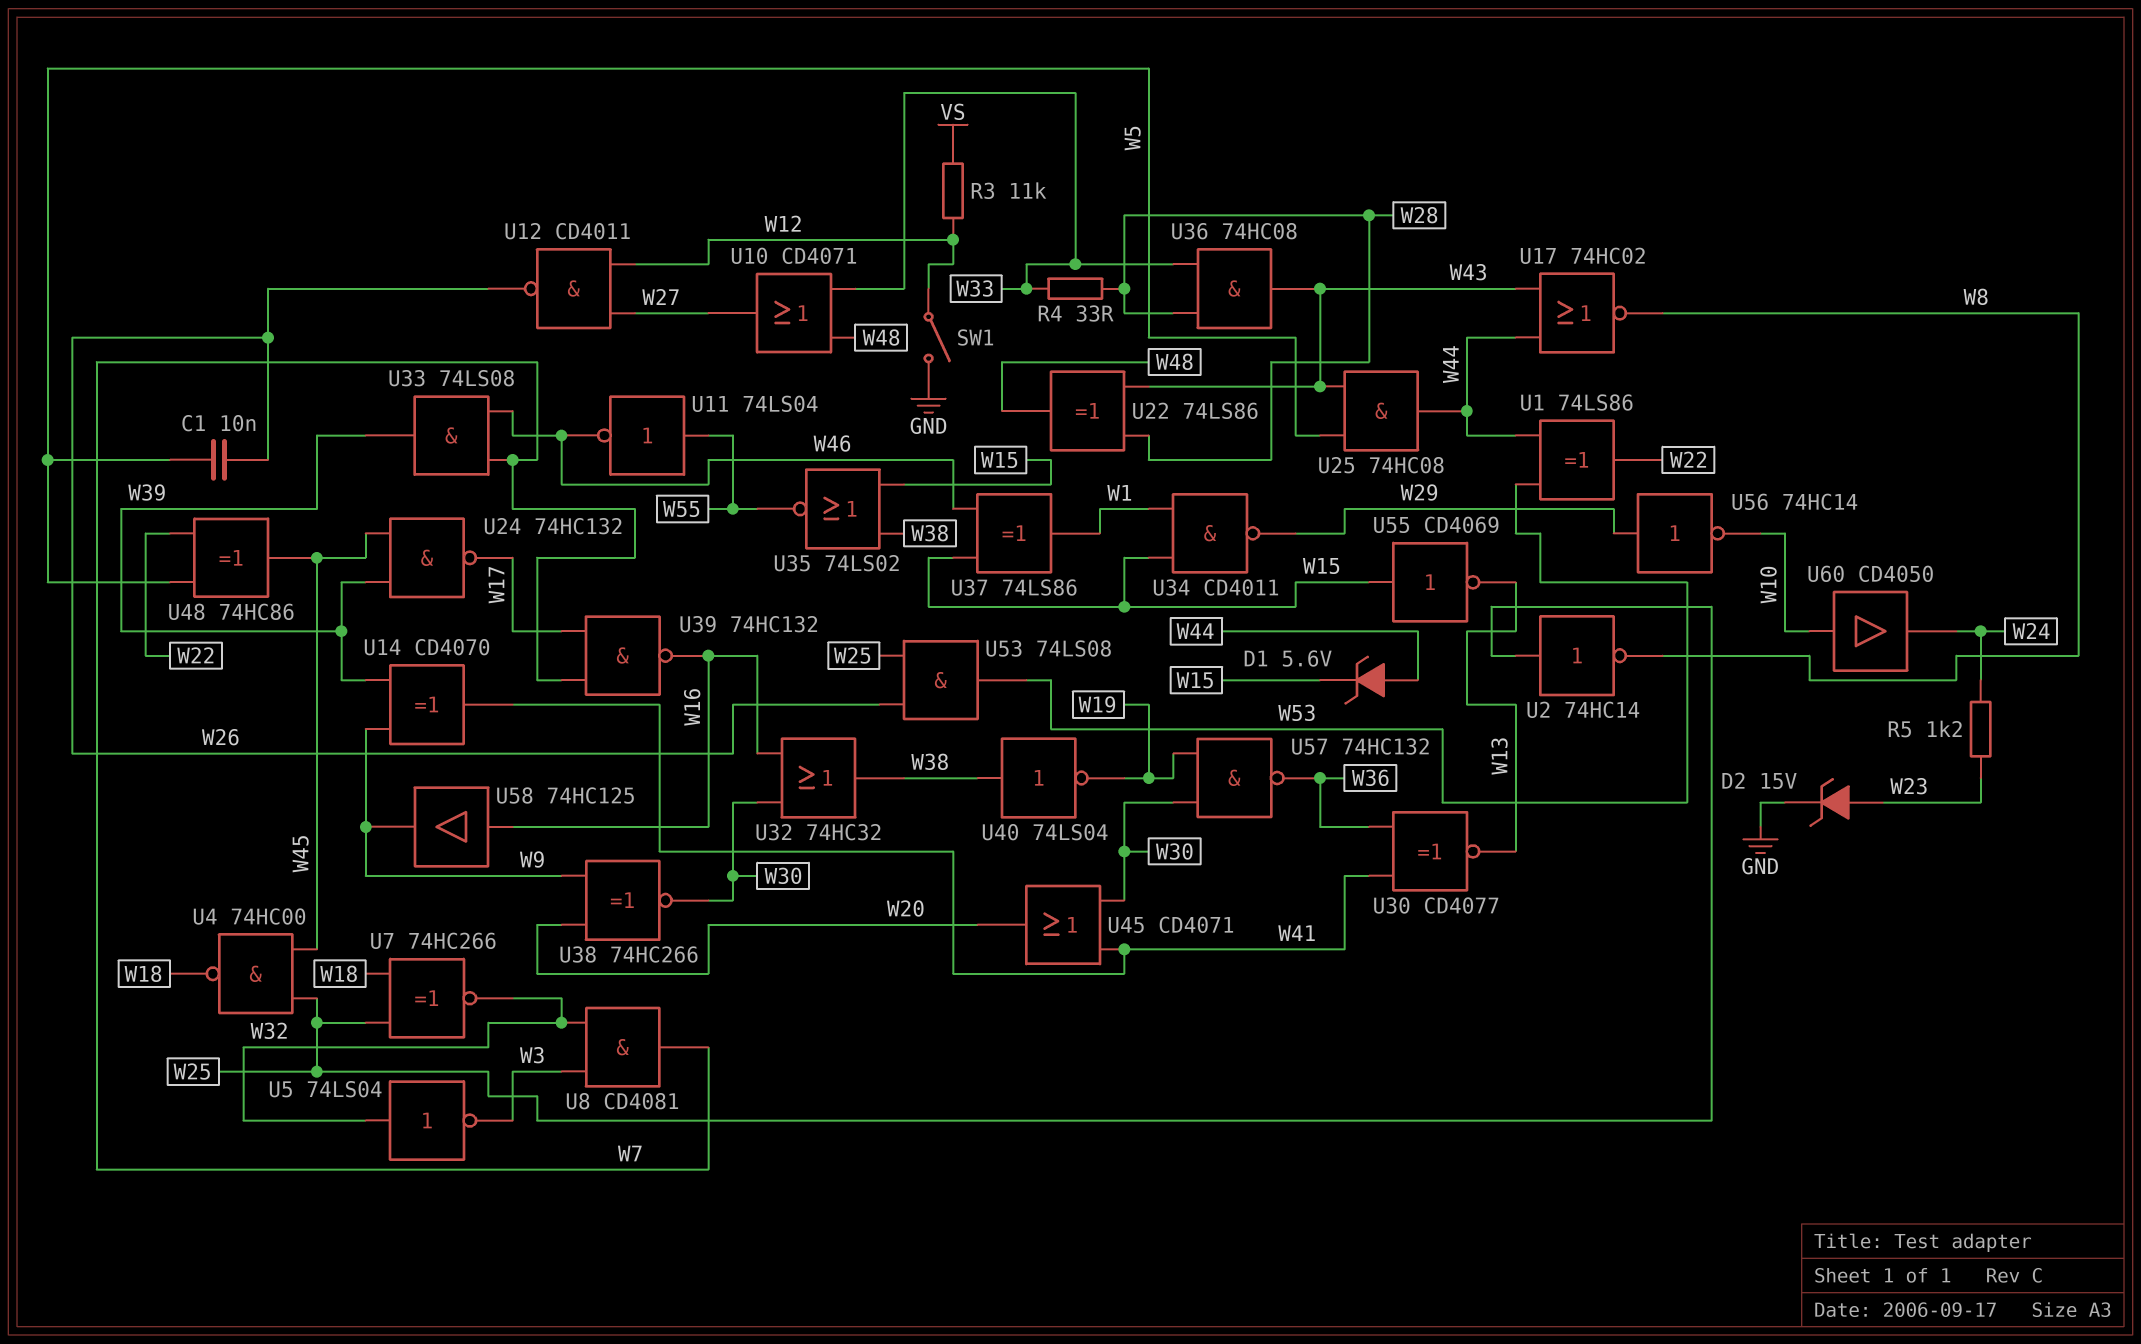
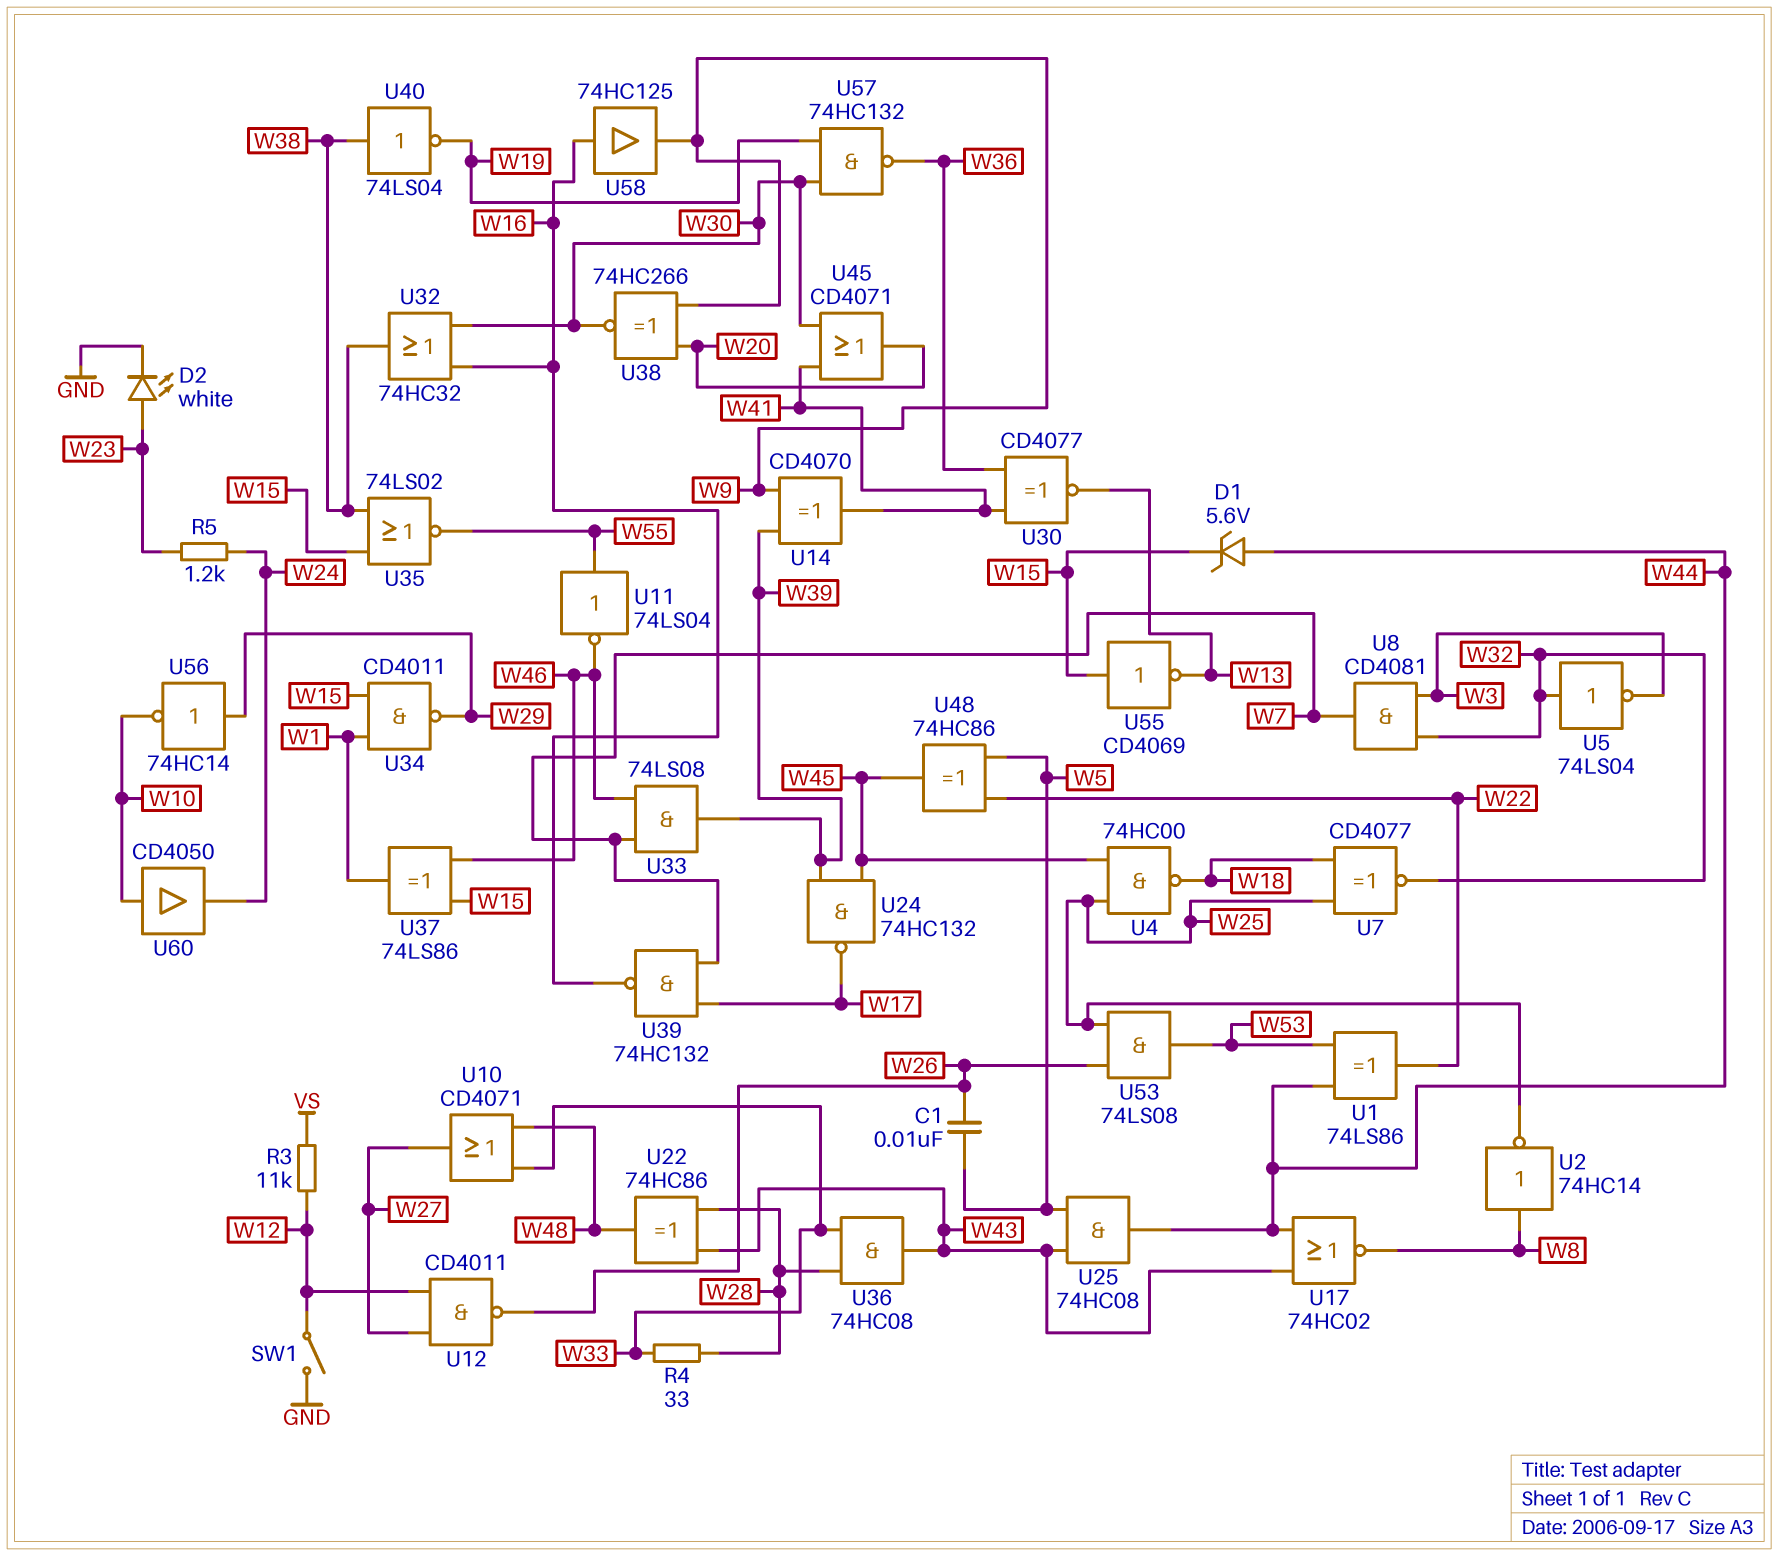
D2: zener 15V (A W23, K GND) -> LED white (A W23, K GND)
U2: NOT 74HC14 (in W25, out W8) -> NOT 74HC14 (in W8, out W25)
U7: XNOR 74HC266 (in W18, in W25, out W32) -> XNOR CD4077 (in W18, in W25, out W32)
U22: XOR 74LS86 (in W28, in W43, out W48) -> XOR 74HC86 (in W28, in W43, out W48)

